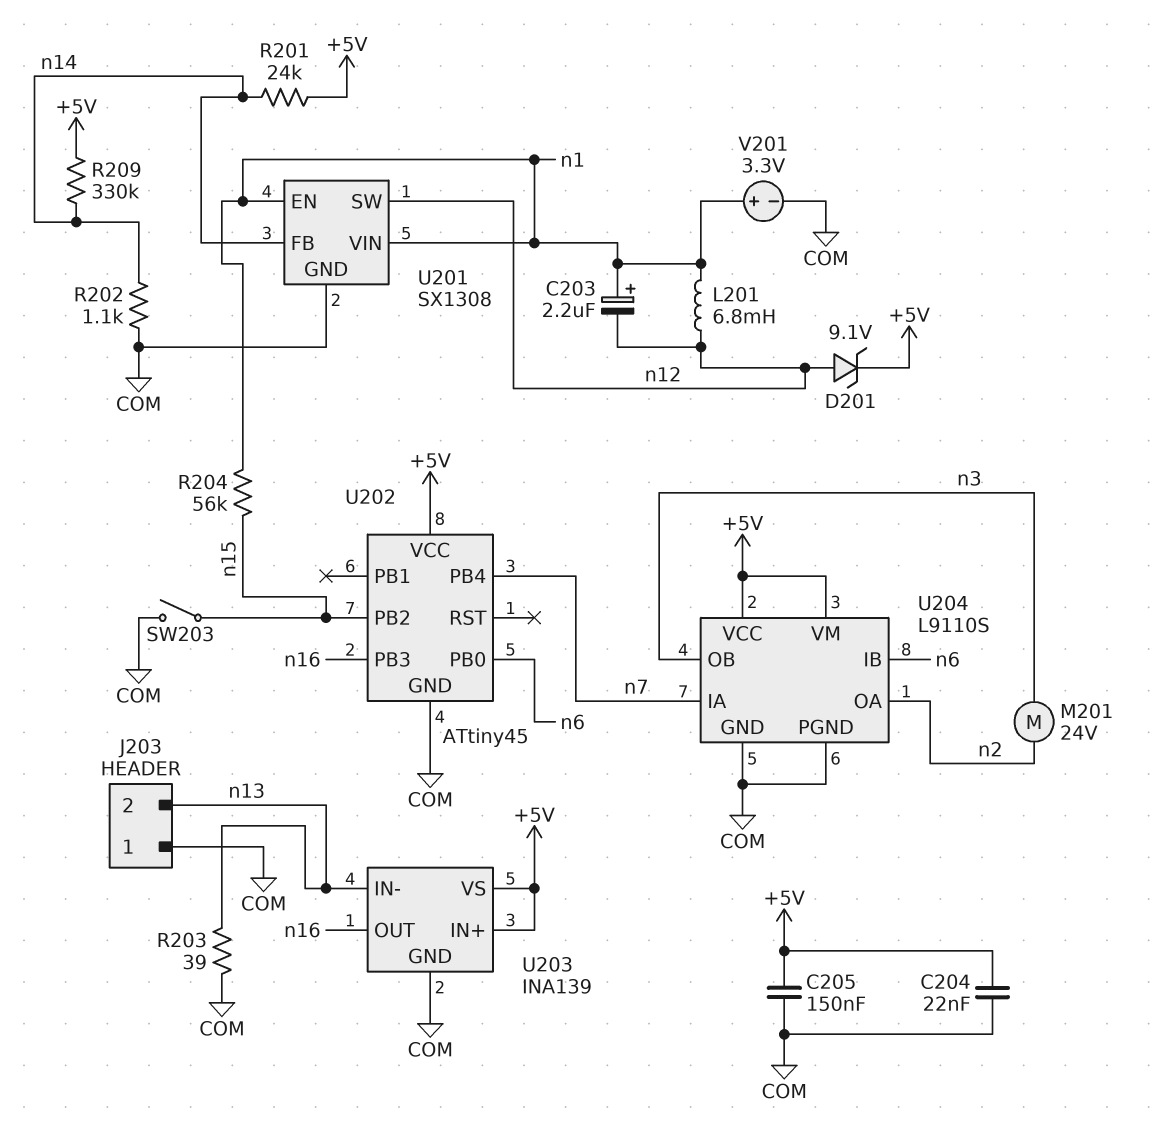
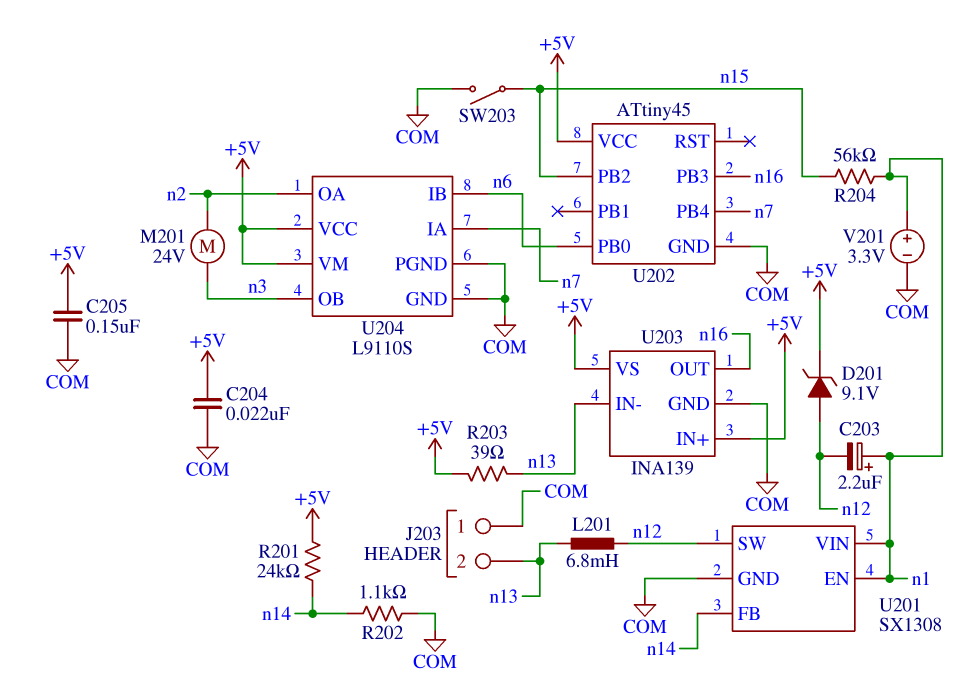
L201: 6.8mH (n1, n12) -> 6.8mH (n12, n13)
R203: 39 (COM, n13) -> 39 (+5V, n13)
R209: 330k (+5V, n14) -> none

